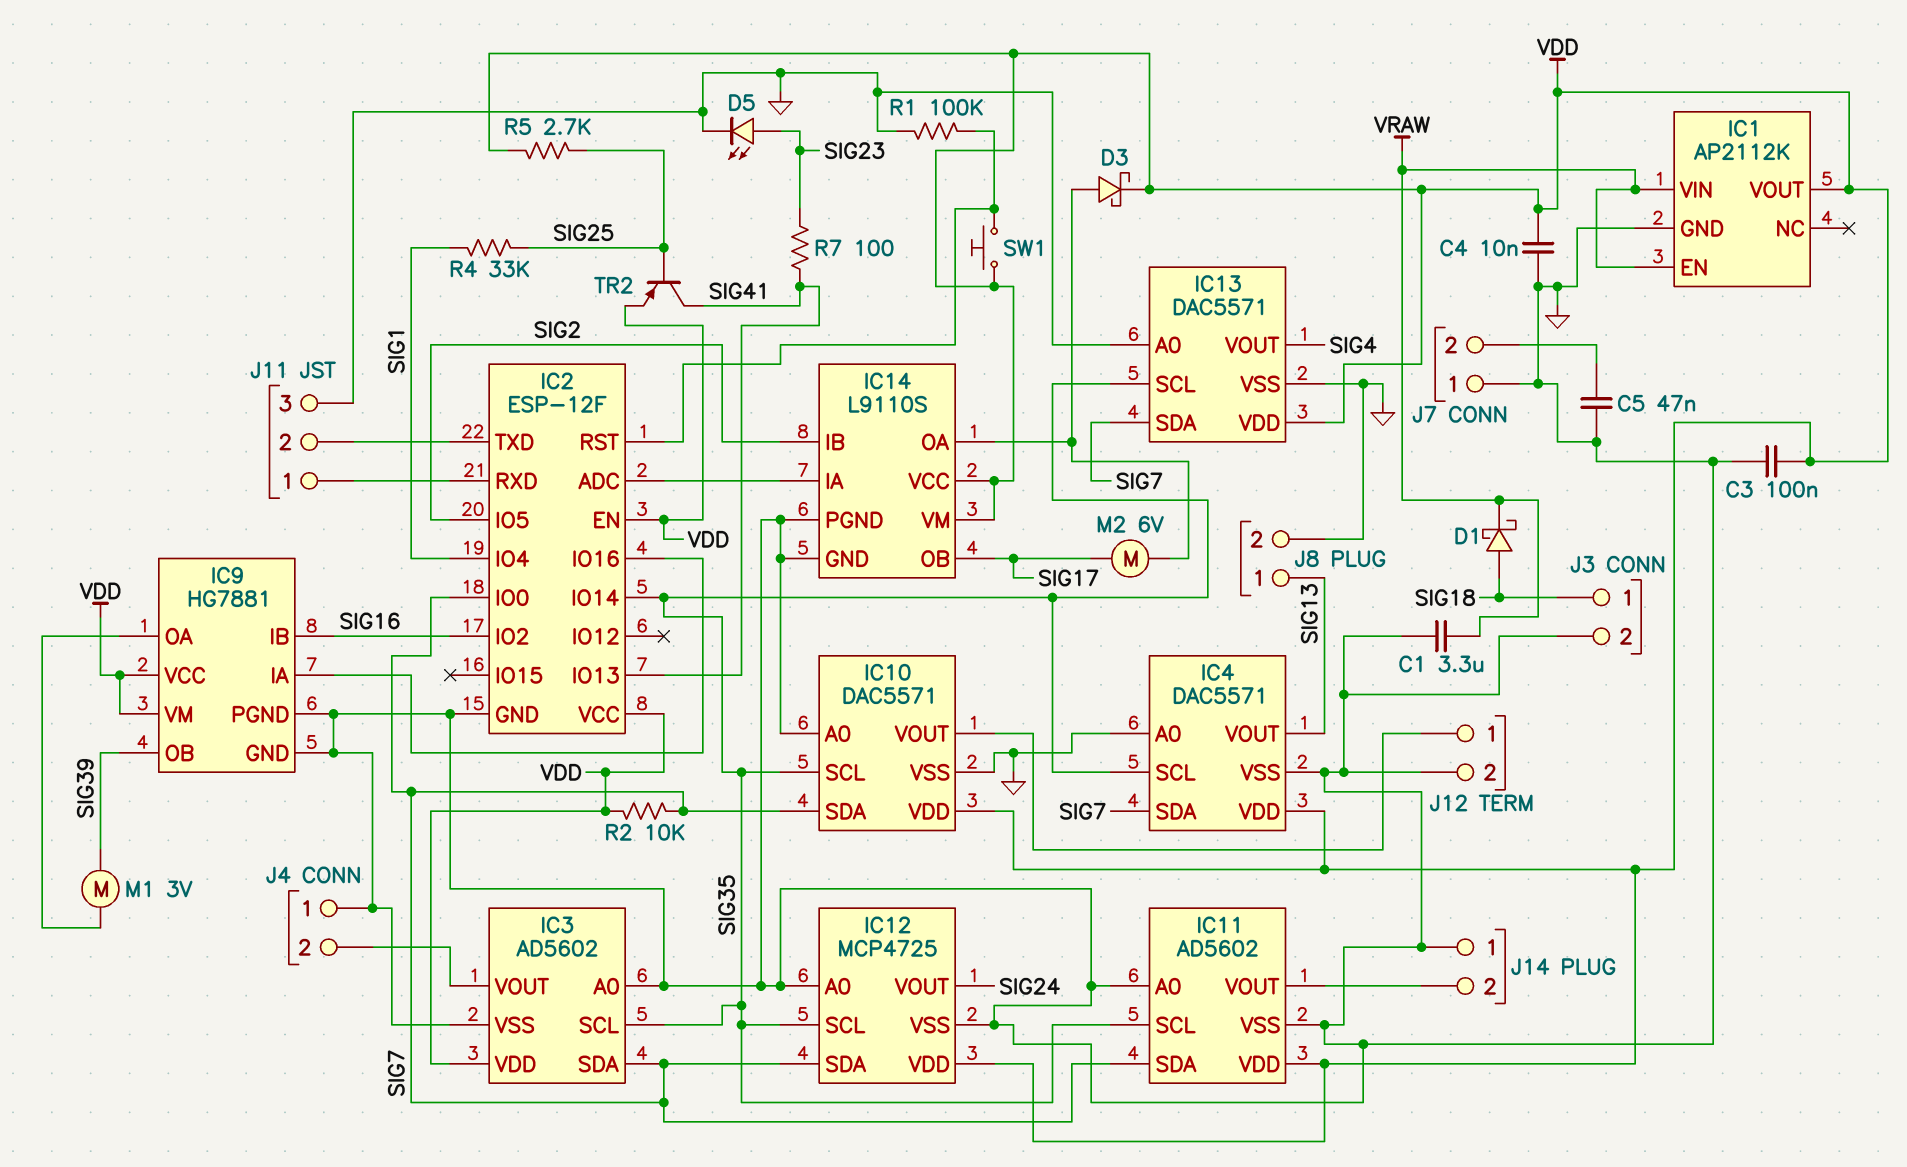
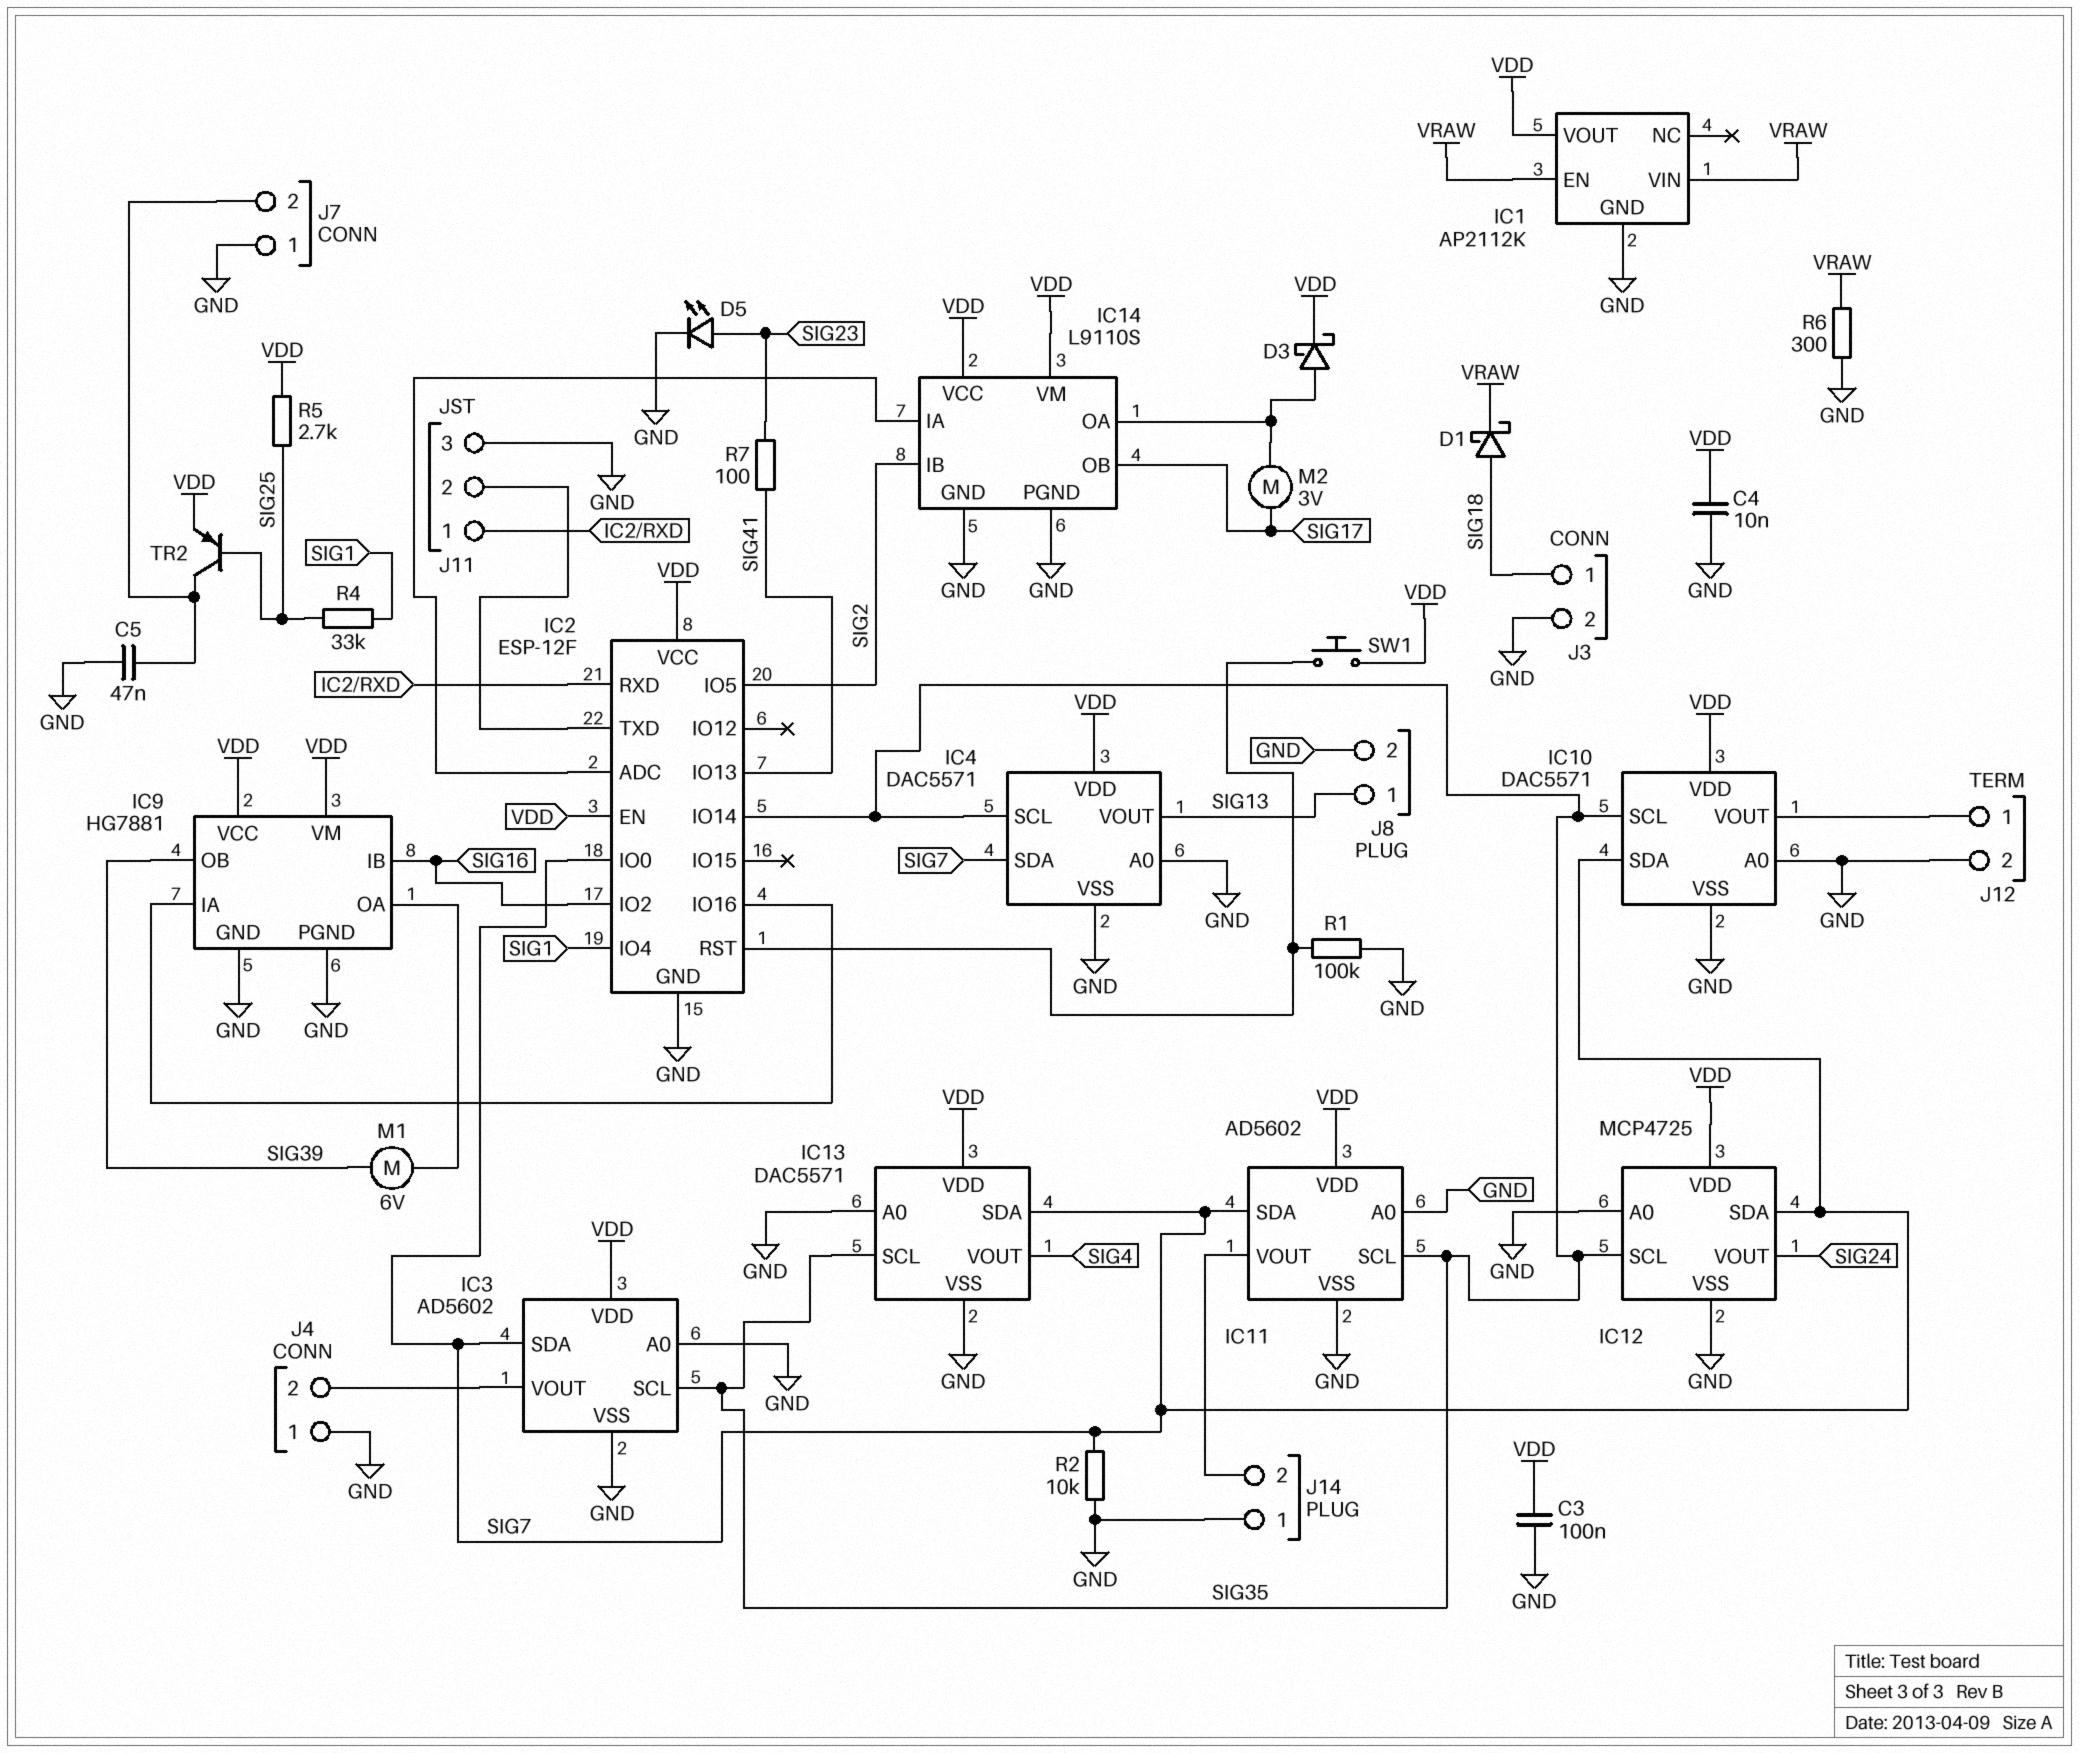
C1: 3.3uF (GND, VRAW) -> none
M1: motor 3V (IC9/OA, SIG39) -> motor 6V (IC9/OA, SIG39)
M2: motor 6V (IC14/OA, SIG17) -> motor 3V (IC14/OA, SIG17)
R2: 10k (SIG7, VDD) -> 10k (GND, SIG7)
R6: none -> 300 (GND, VRAW)
TR2: PNP (B SIG25, C SIG41, E VDD) -> PNP (B SIG25, C J7/2, E VDD)

